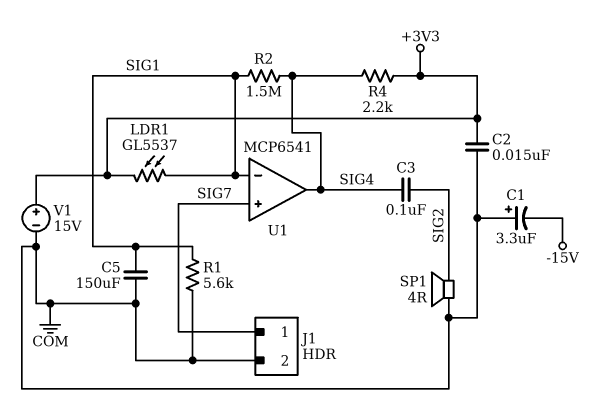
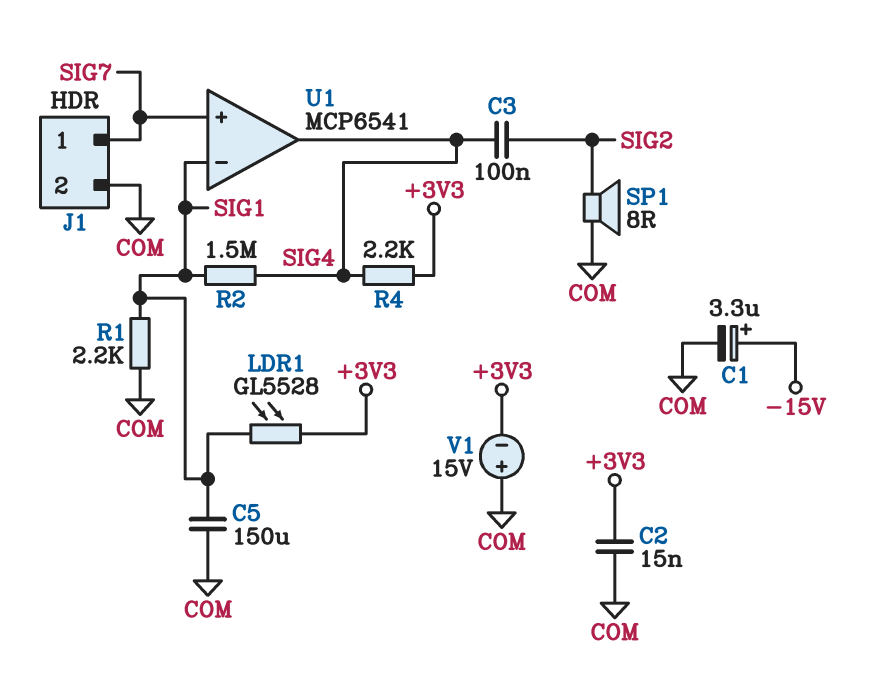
C1: 3.3uF (plus COM, minus -15V) -> 3.3uF (plus -15V, minus COM)
LDR1: GL5537 (+3V3, SIG1) -> GL5528 (+3V3, SIG1)
R1: 5.6k (COM, SIG1) -> 2.2k (COM, SIG1)
SP1: speaker 4R (COM, SIG2) -> speaker 8R (COM, SIG2)
V1: 15V (plus +3V3, minus COM) -> 15V (plus COM, minus +3V3)

